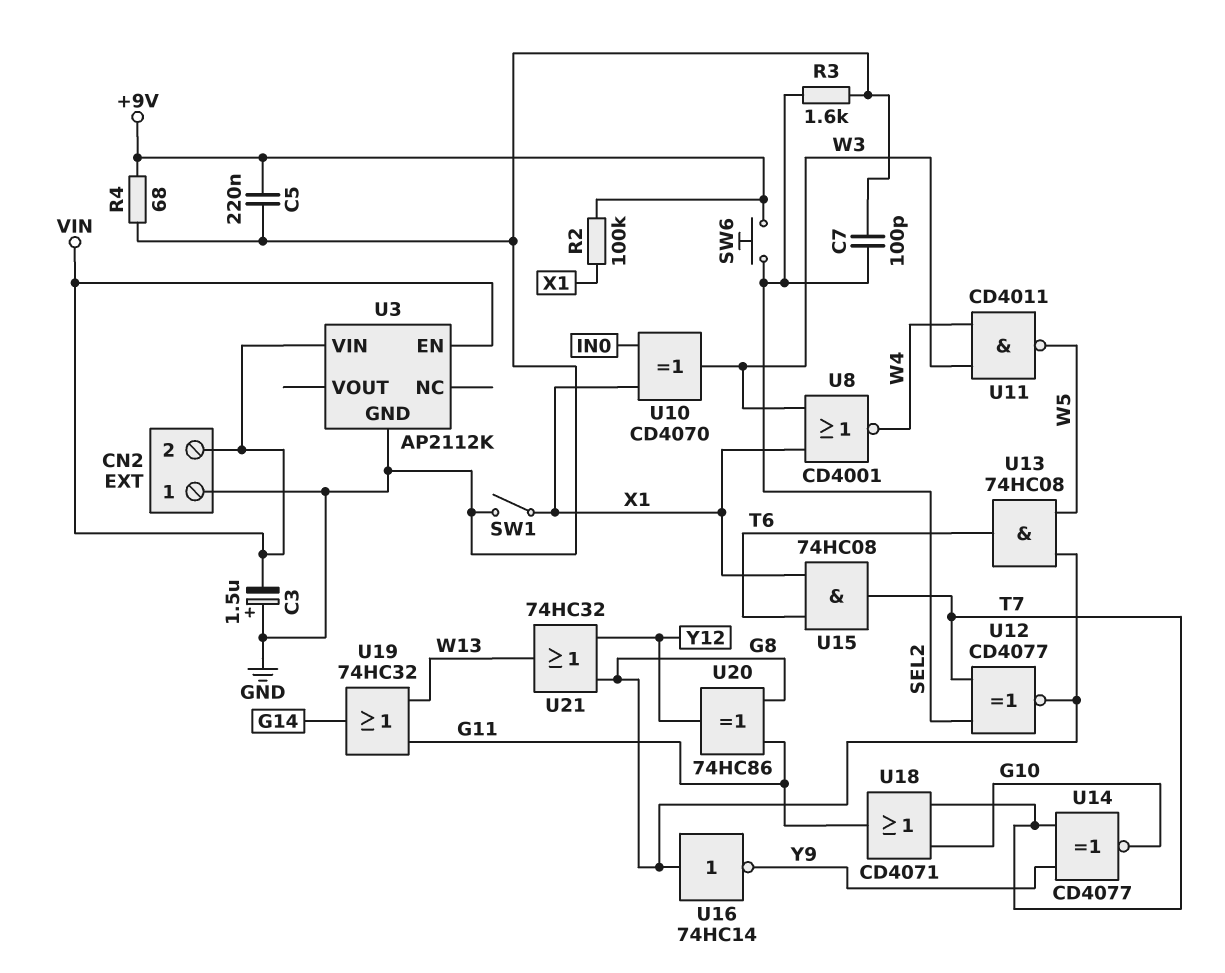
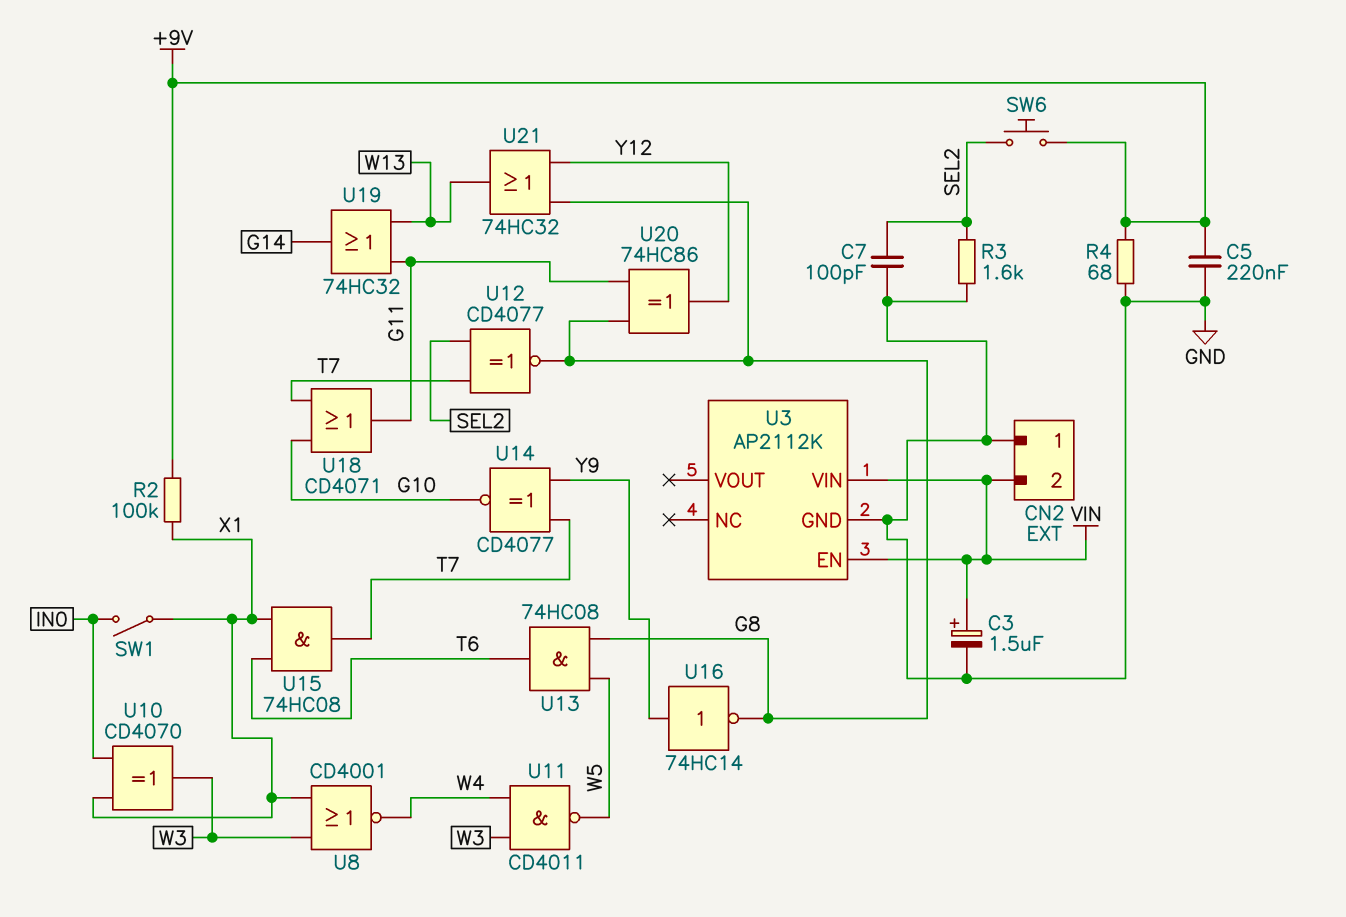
C3: 1.5uF (plus GND, minus VIN) -> 1.5uF (plus VIN, minus GND)
SW1: switch (GND, X1) -> switch (IN0, X1)
U16: NOT 74HC14 (in G8, out Y9) -> NOT 74HC14 (in Y9, out G8)

